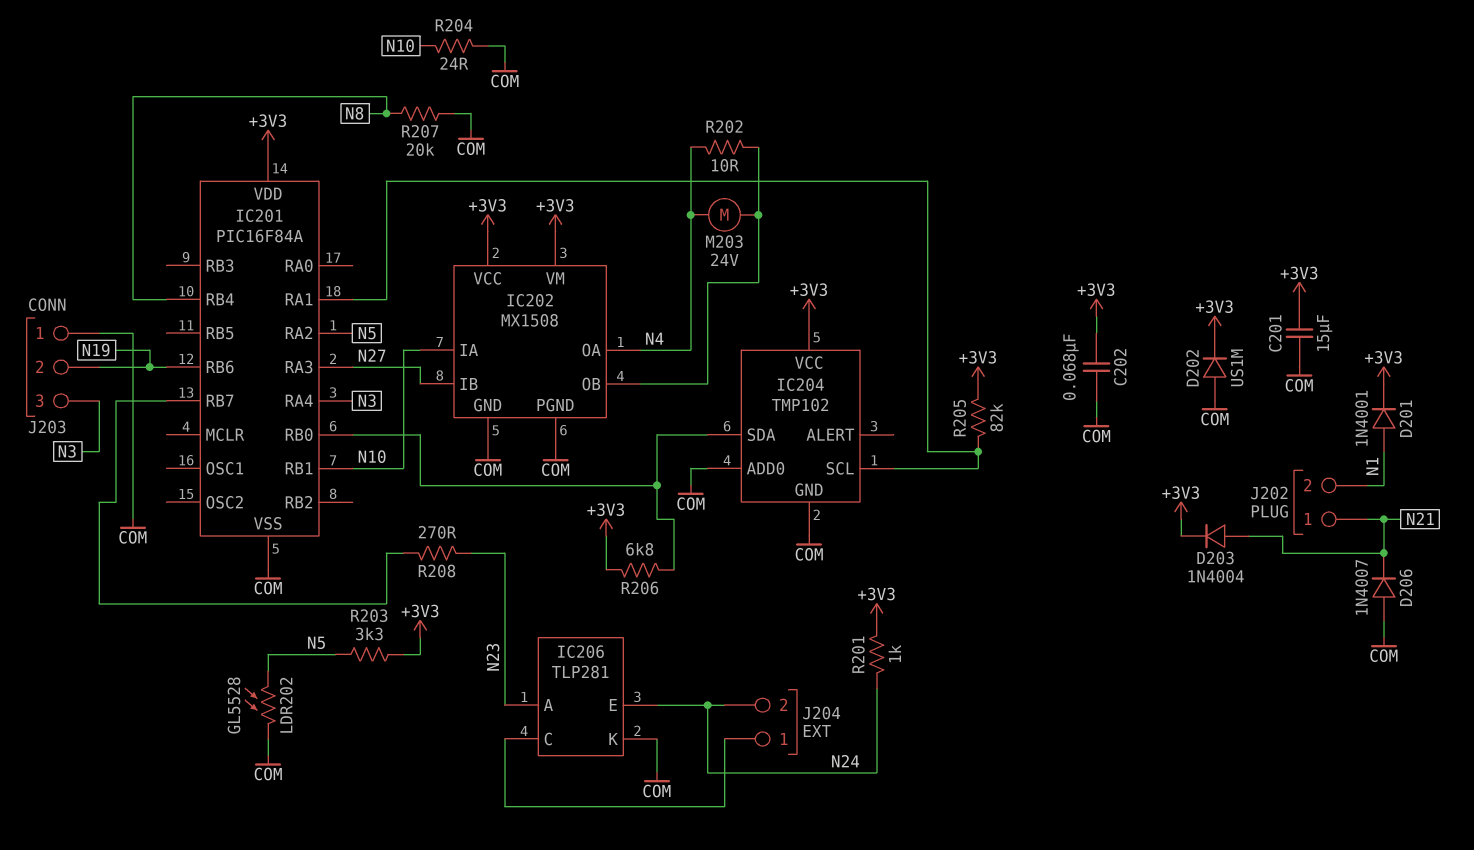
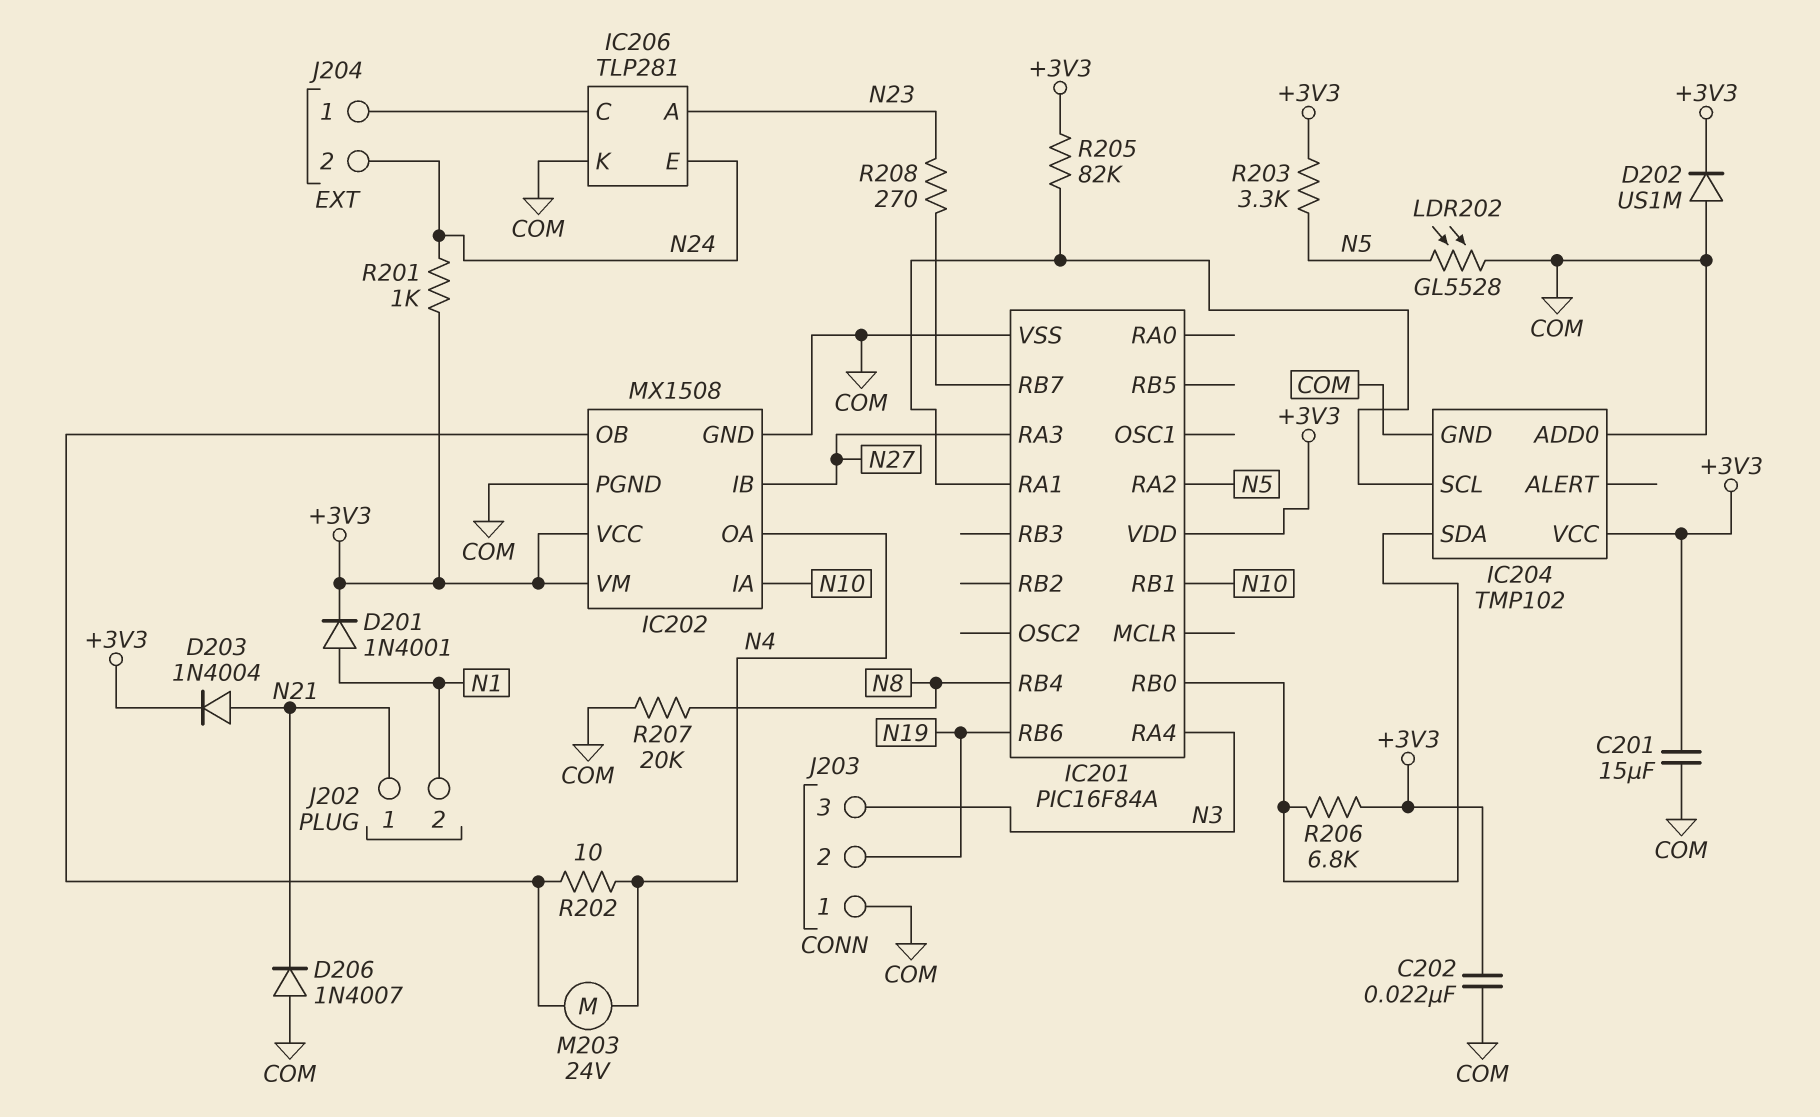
C202: 68nF (+3V3, COM) -> 22nF (+3V3, COM)
R204: 24 (COM, N10) -> none

